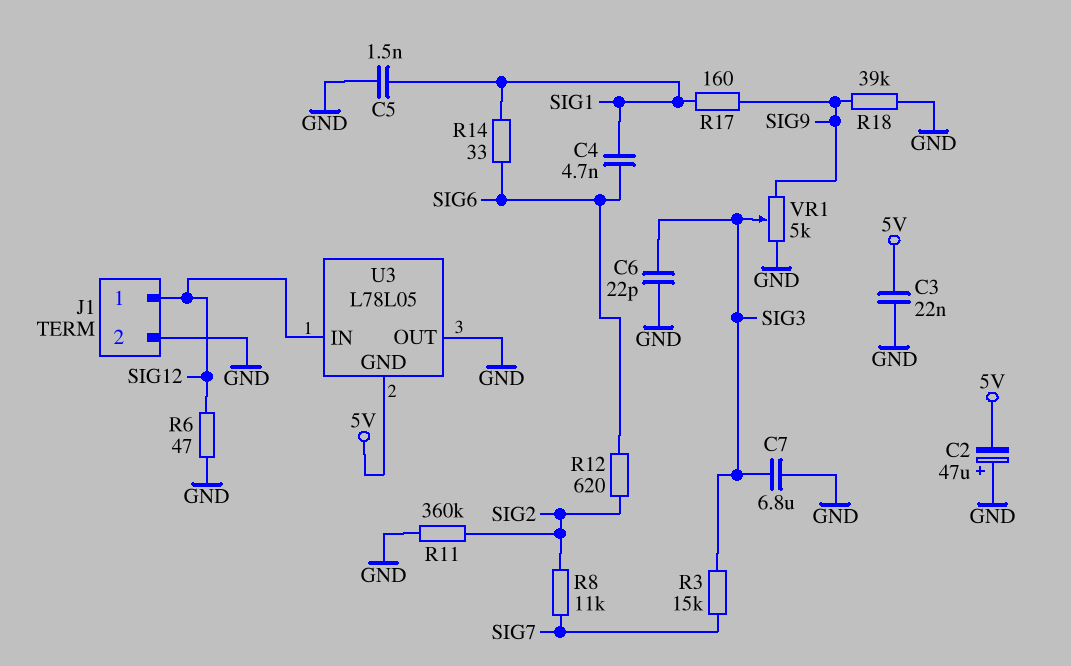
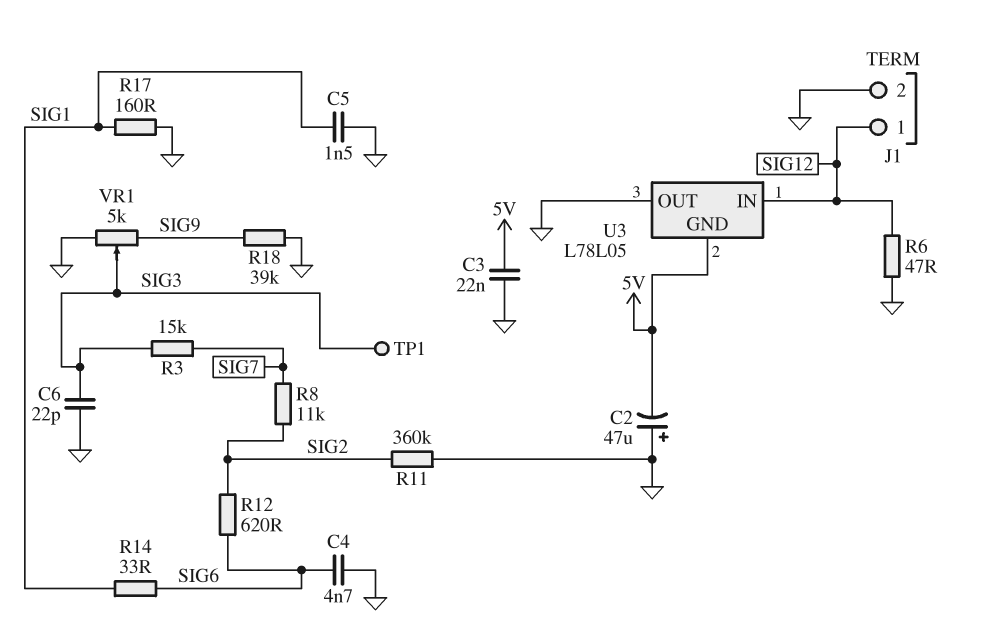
C4: 4.7nF (SIG1, SIG6) -> 4.7nF (GND, SIG6)
C7: 6.8uF (GND, SIG3) -> none
R17: 160 (SIG1, SIG9) -> 160 (GND, SIG1)
TP1: none -> test point (SIG3)

